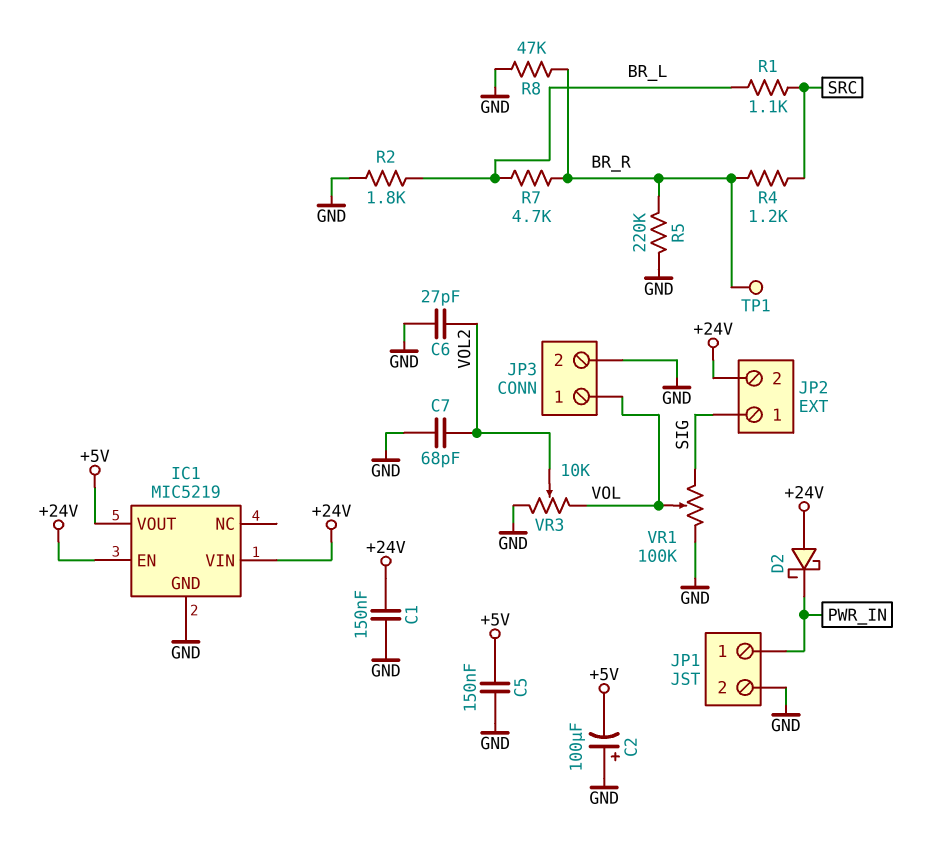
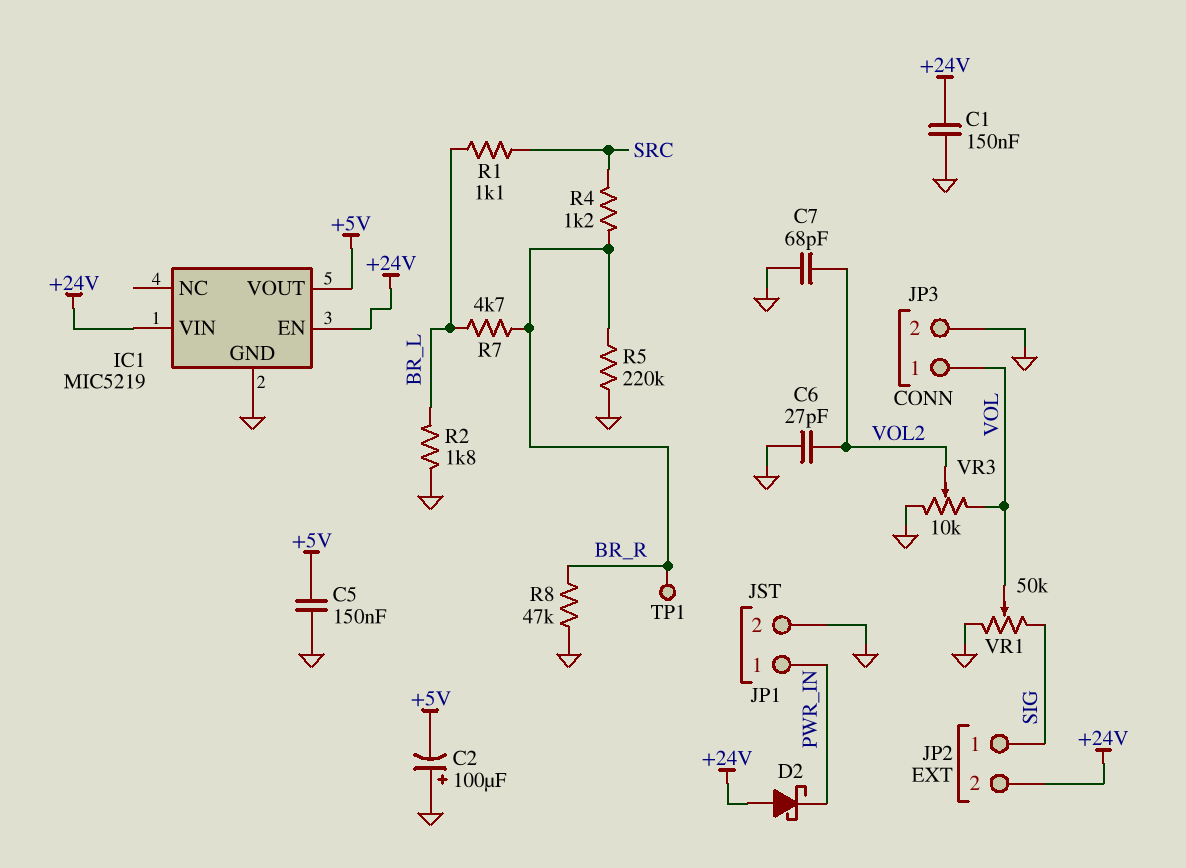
VR1: 100k (GND, SIG, wiper VOL) -> 50k (GND, SIG, wiper VOL)

